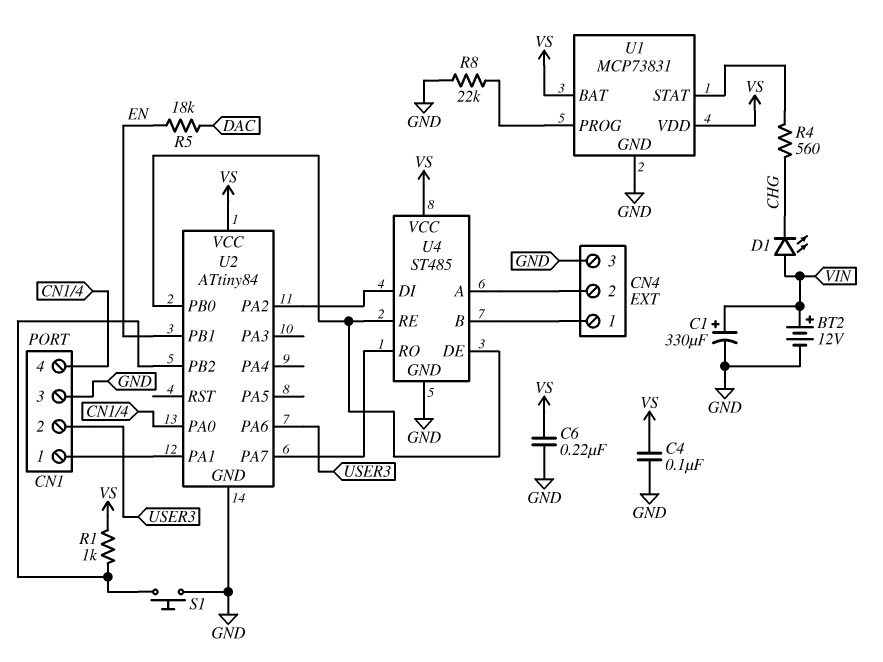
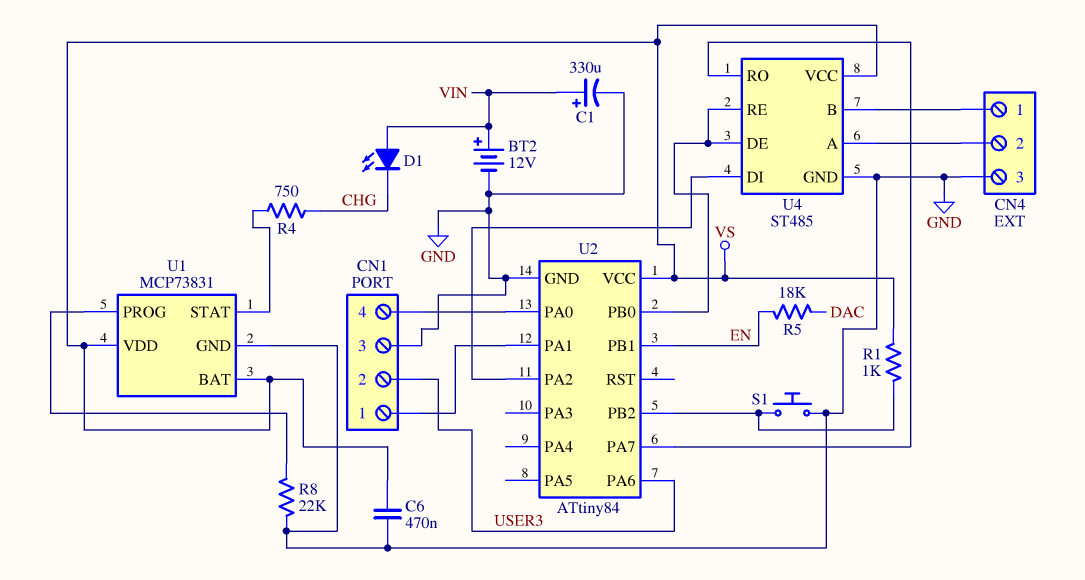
C4: 100nF (GND, VS) -> none
C6: 220nF (GND, VS) -> 470nF (GND, VS)
R4: 560 (CHG, U1/STAT) -> 750 (CHG, U1/STAT)

